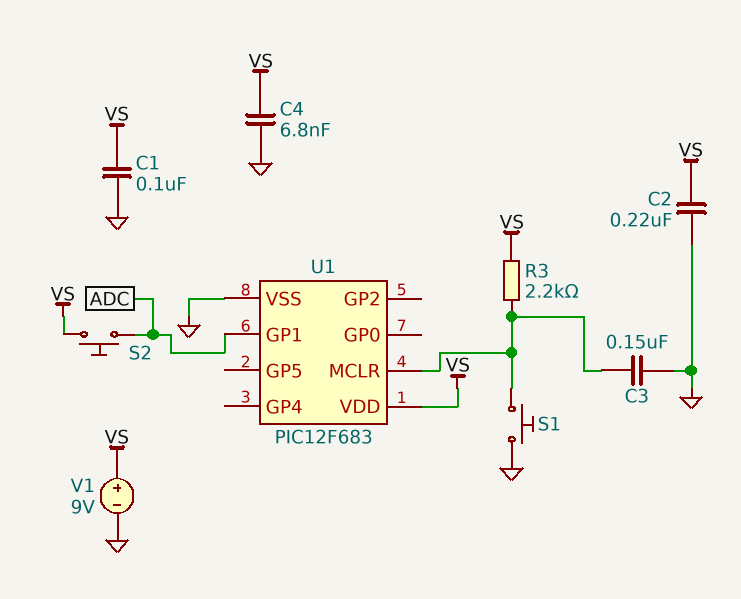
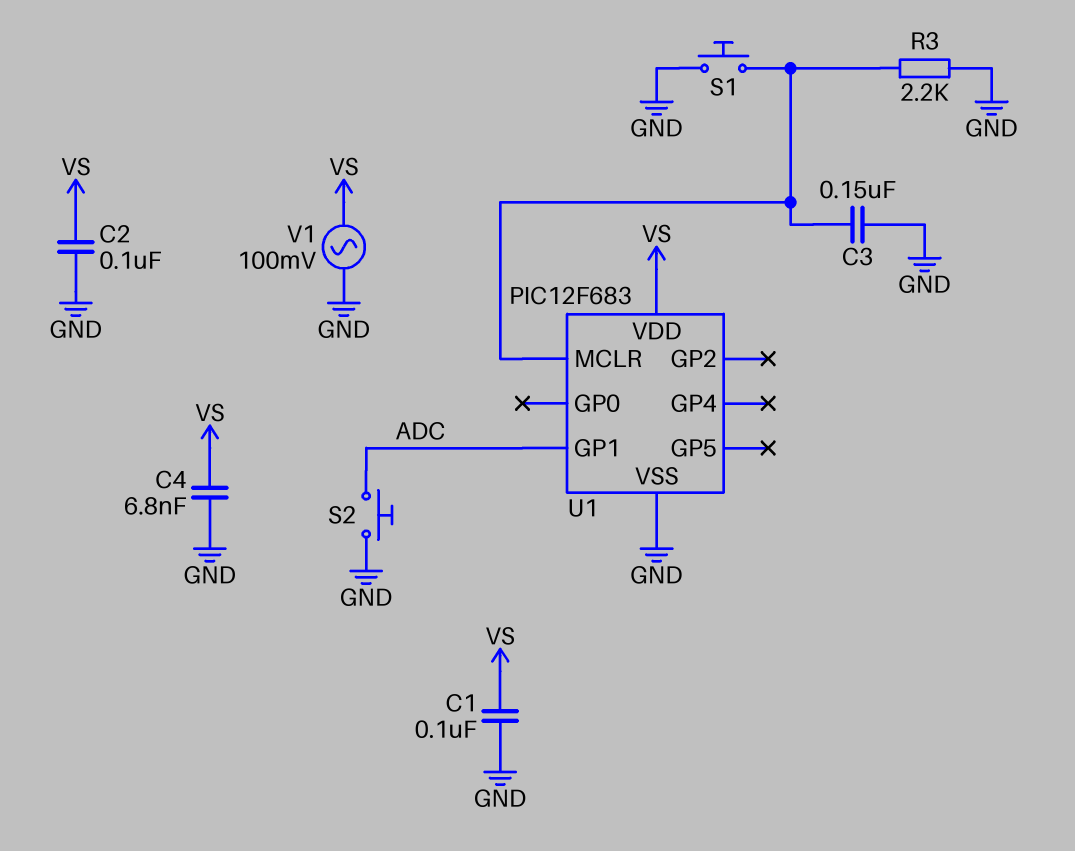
C2: 220nF (GND, VS) -> 100nF (GND, VS)
R3: 2.2k (U1/MCLR, VS) -> 2.2k (GND, U1/MCLR)
S2: button (ADC, VS) -> button (ADC, GND)
V1: 9V (plus VS, minus GND) -> AC 100mV (GND, VS)

